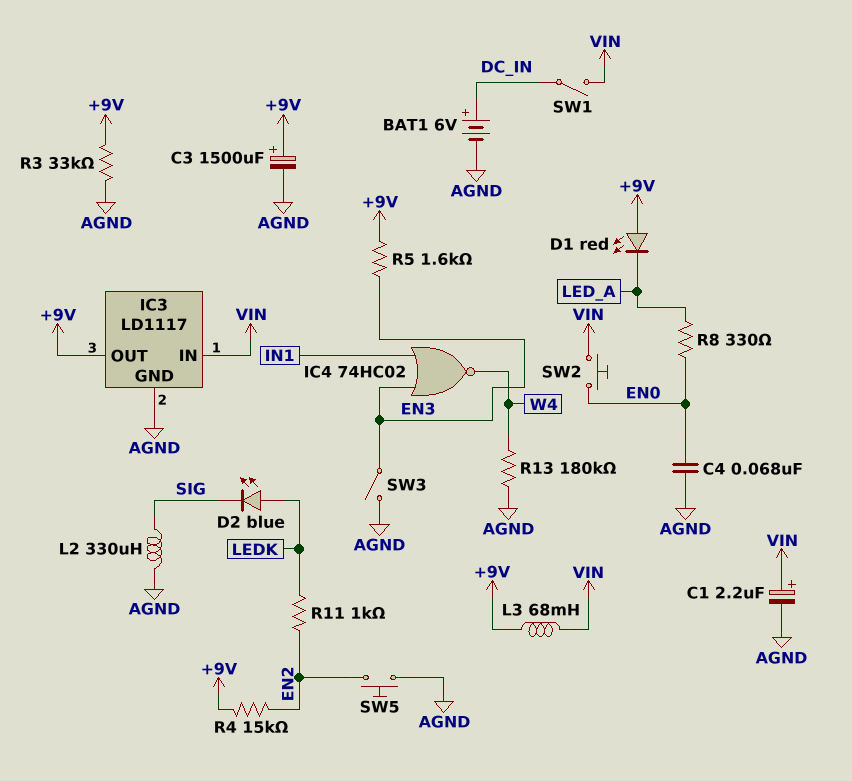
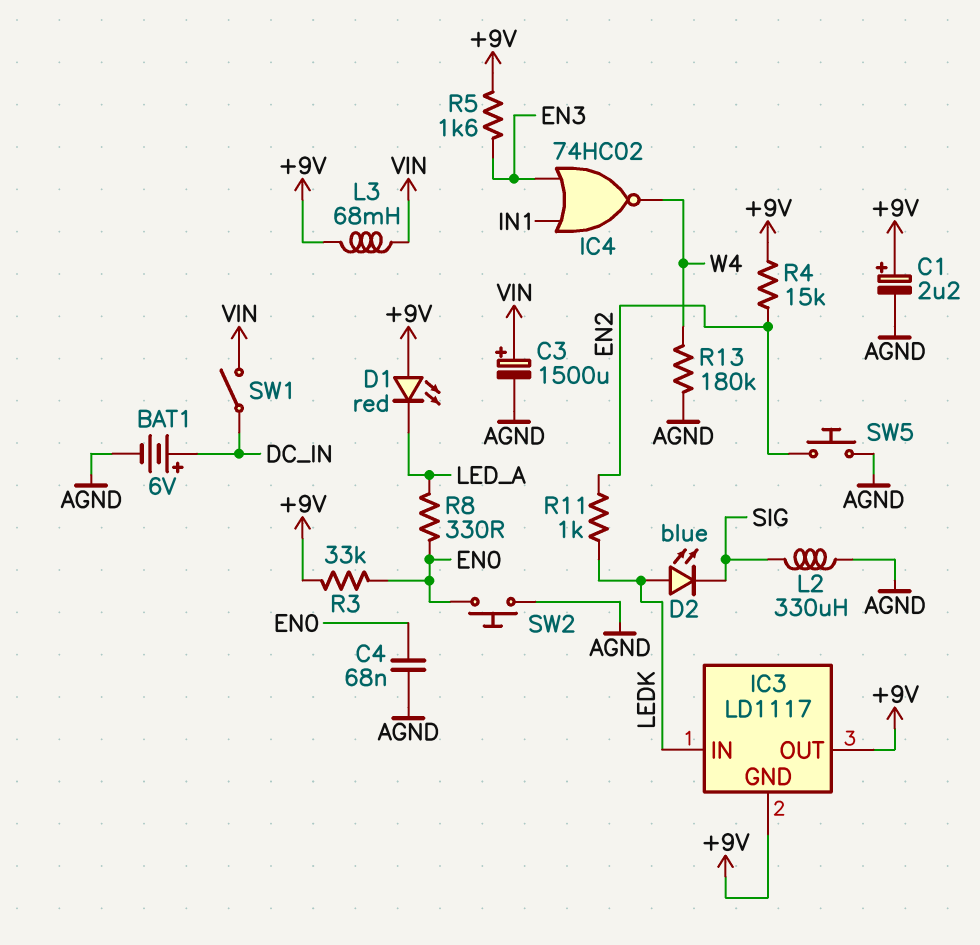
C1: 2.2uF (plus VIN, minus AGND) -> 2.2uF (plus +9V, minus AGND)
C3: 1500uF (plus +9V, minus AGND) -> 1500uF (plus VIN, minus AGND)
IC3 pin GND: AGND -> +9V
IC3 pin IN: VIN -> LEDK
R3: 33k (+9V, AGND) -> 33k (+9V, EN0)
SW2: button (EN0, VIN) -> button (AGND, EN0)
SW3: switch (AGND, EN3) -> none

